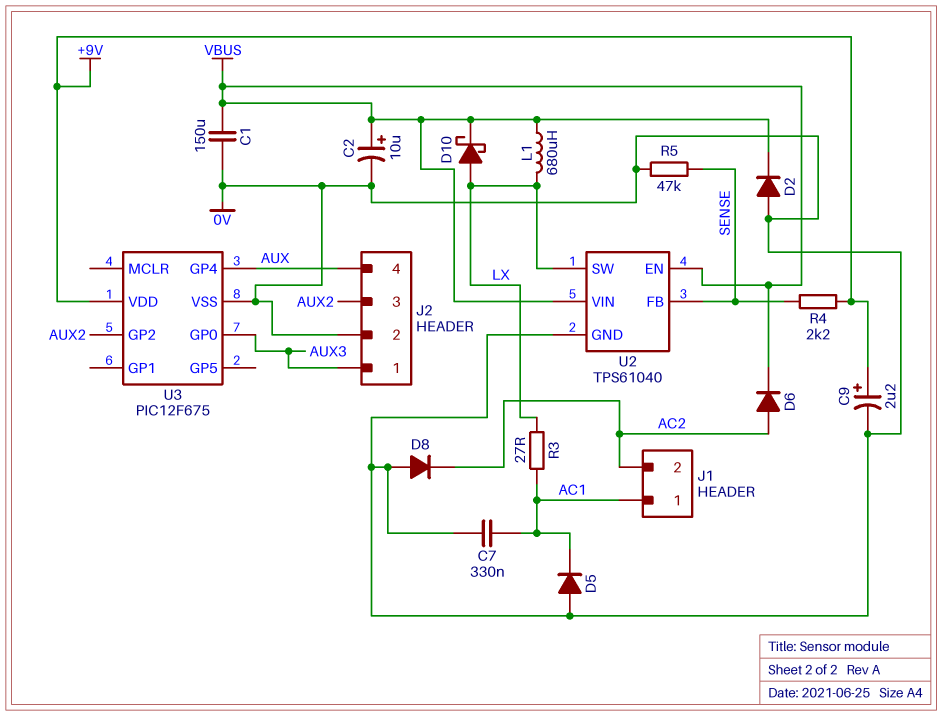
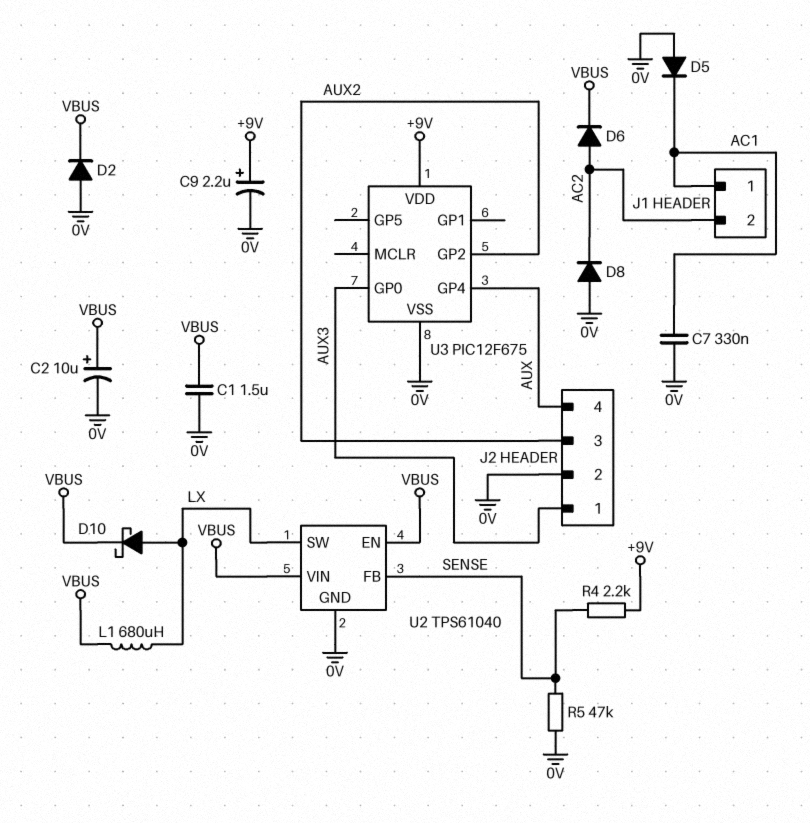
C1: 150uF (0V, VBUS) -> 1.5uF (0V, VBUS)
R3: 27 (AC1, LX) -> none

